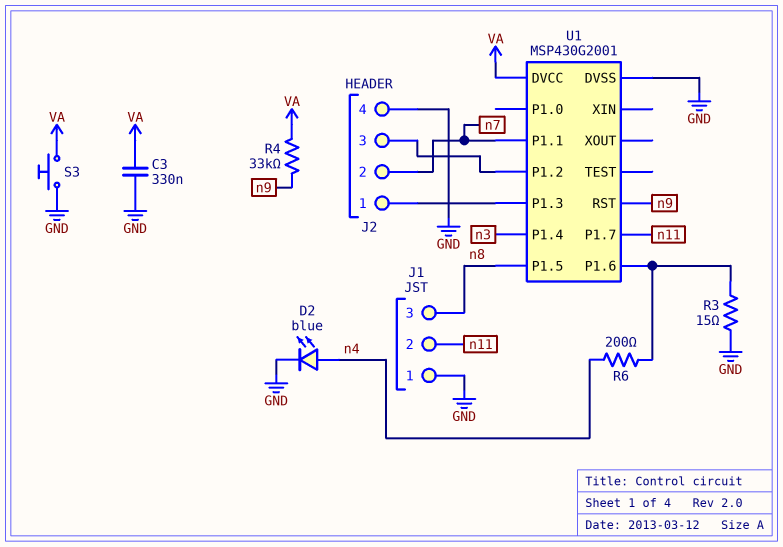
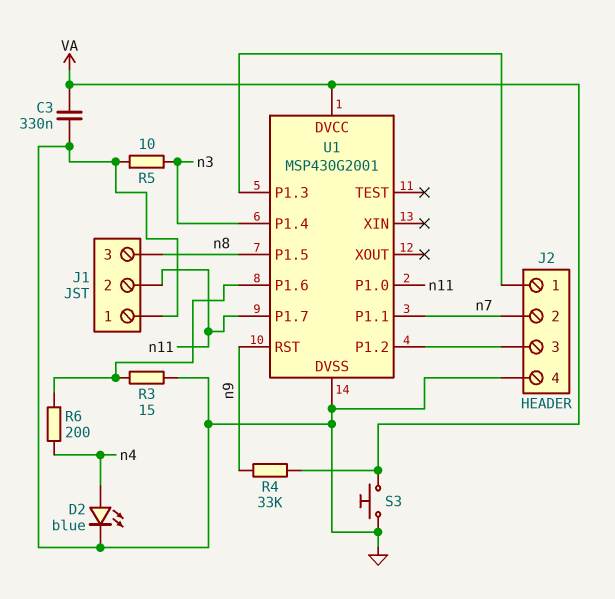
R5: none -> 10 (GND, n3)
U1 pin P1.0: none -> n11

